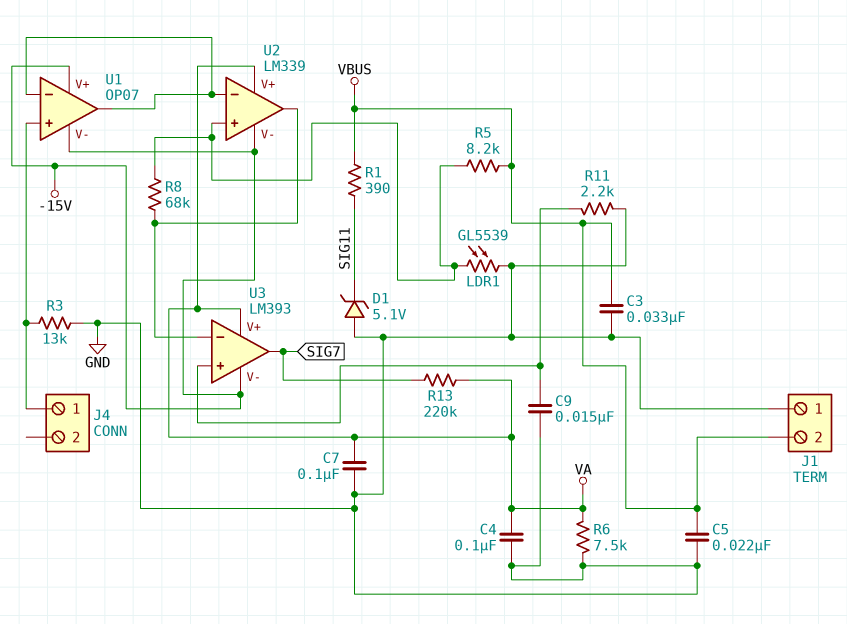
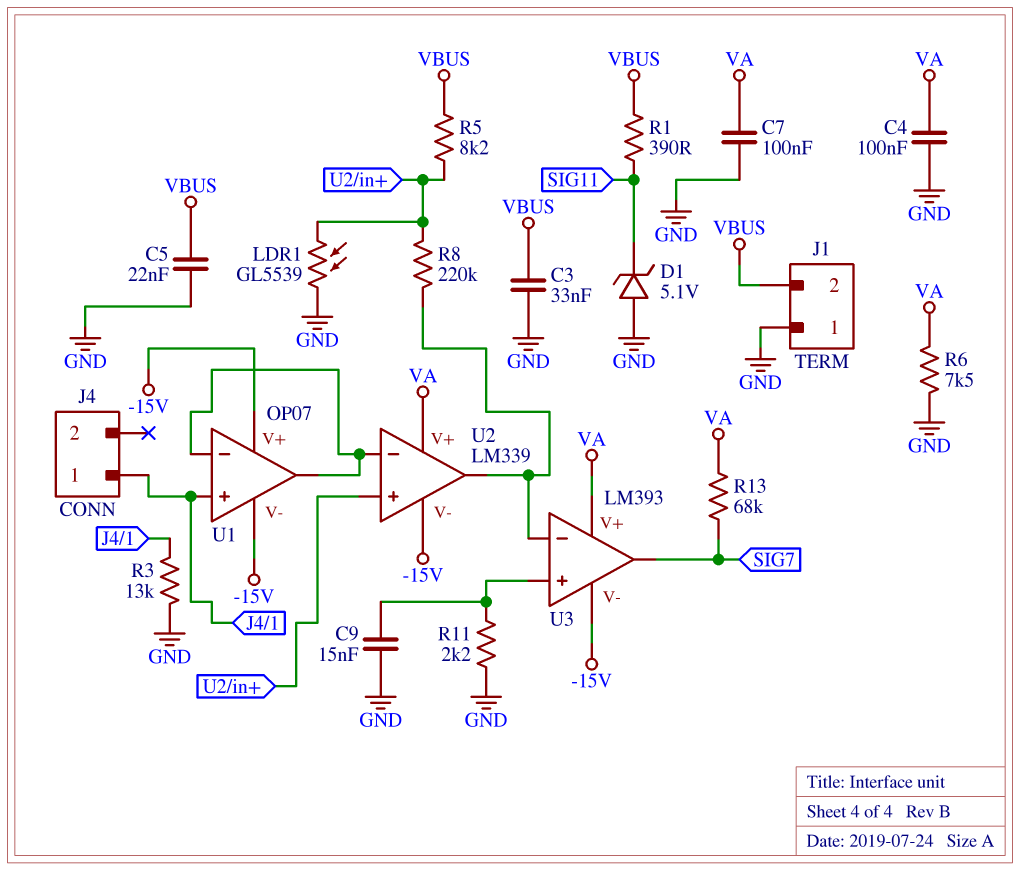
R8: 68k (U2/in+, U2/out) -> 220k (U2/in+, U2/out)
R13: 220k (SIG7, VA) -> 68k (SIG7, VA)

